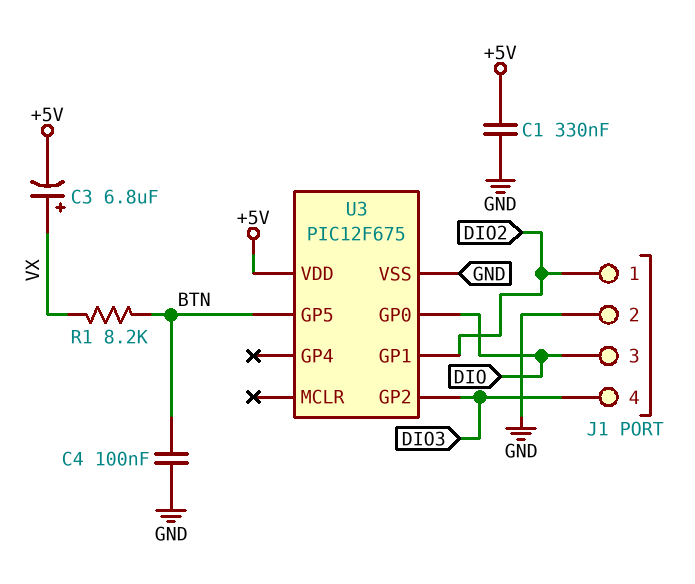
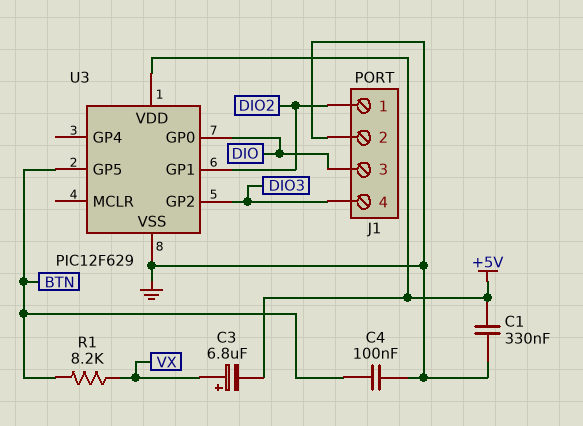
U3: PIC12F675 -> PIC12F629

